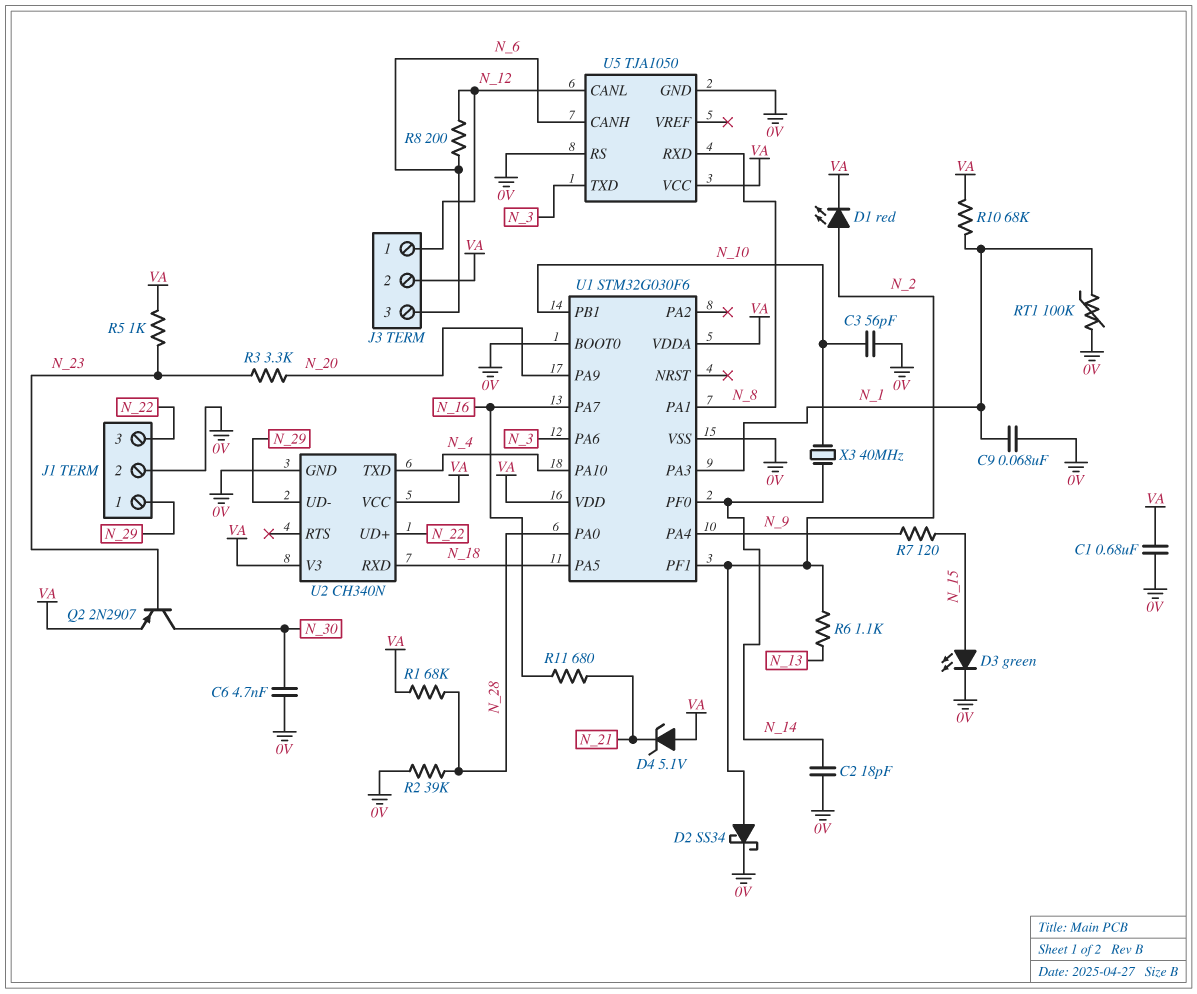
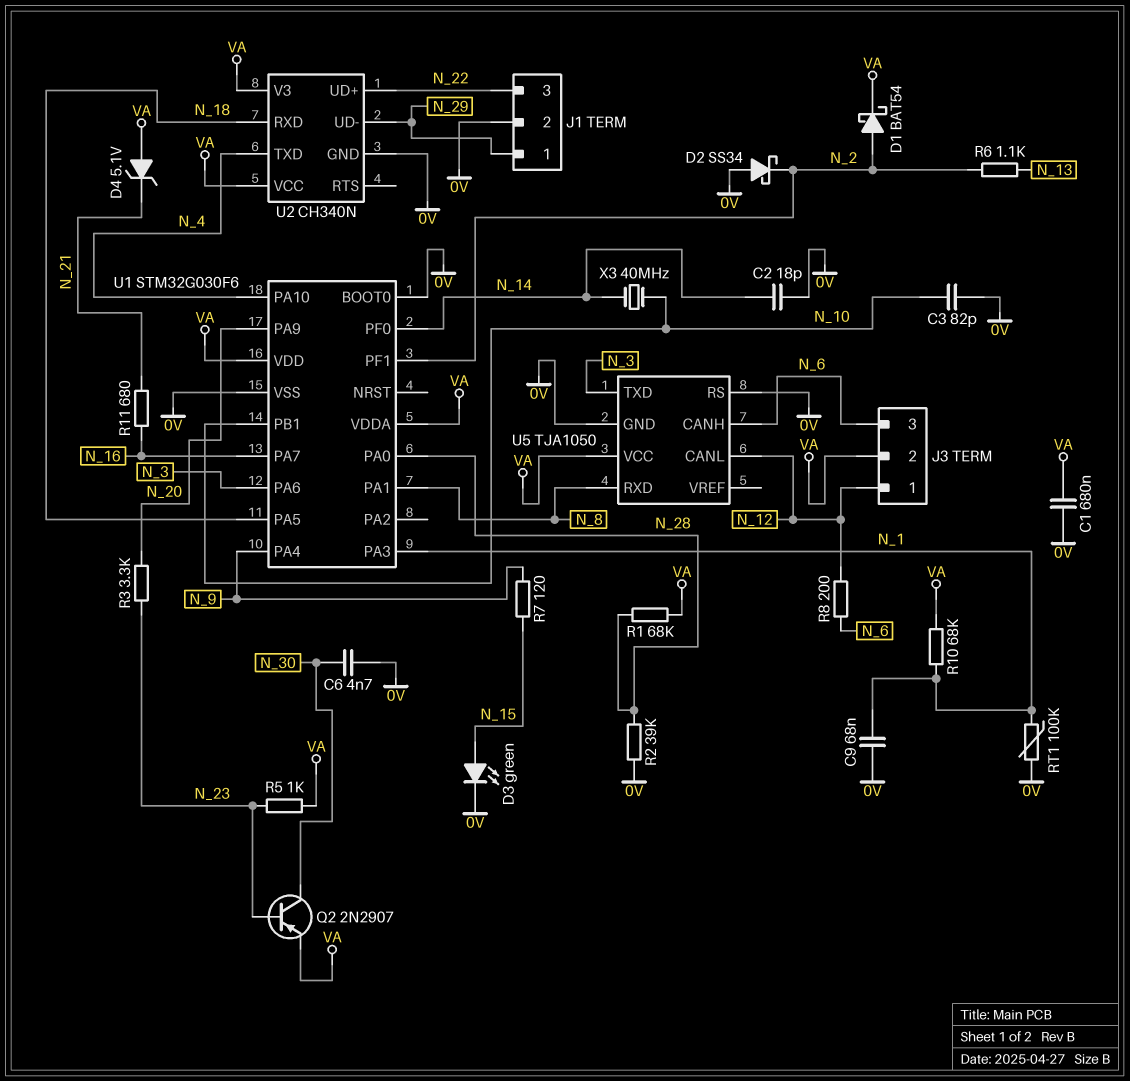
C3: 56pF (0V, N_10) -> 82pF (0V, N_10)
D1: LED red (A N_2, K VA) -> schottky BAT54 (A N_2, K VA)
D2: schottky SS34 (A N_2, K 0V) -> schottky SS34 (A 0V, K N_2)

